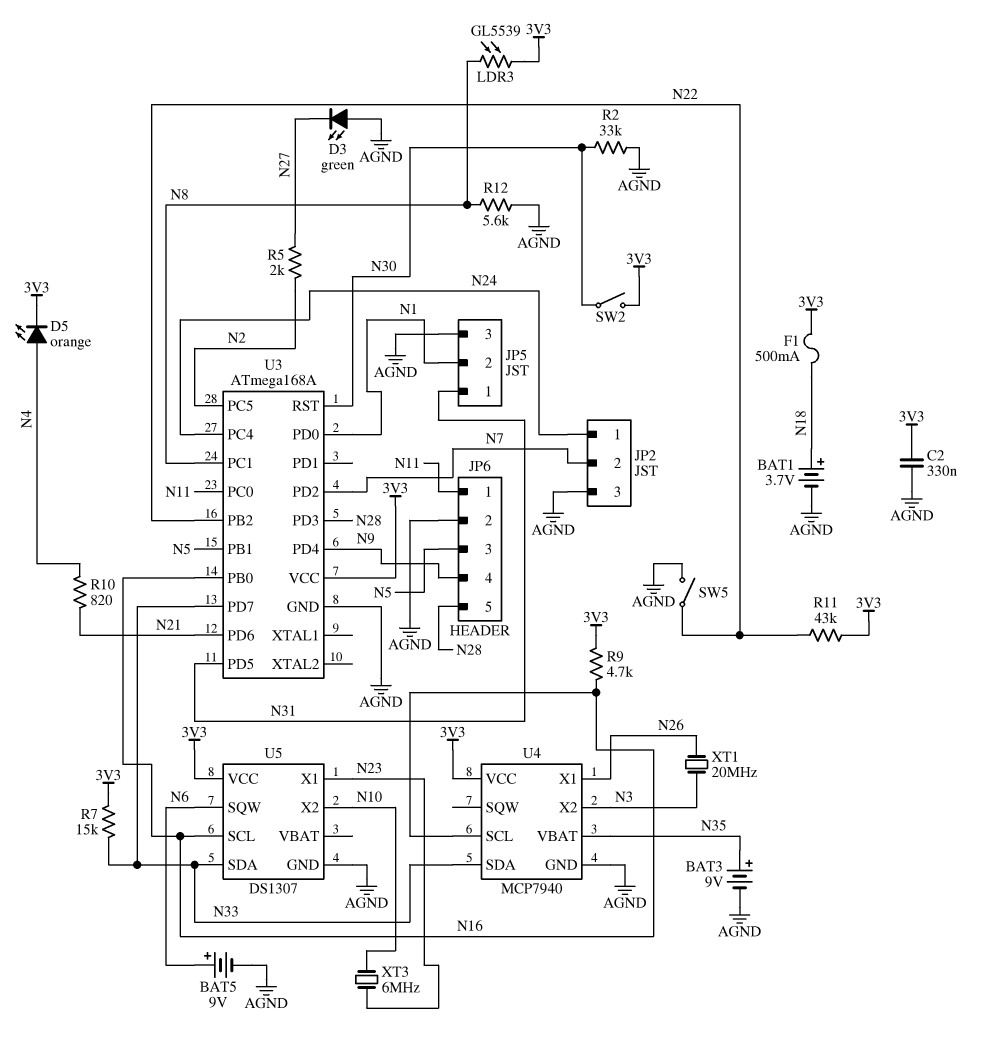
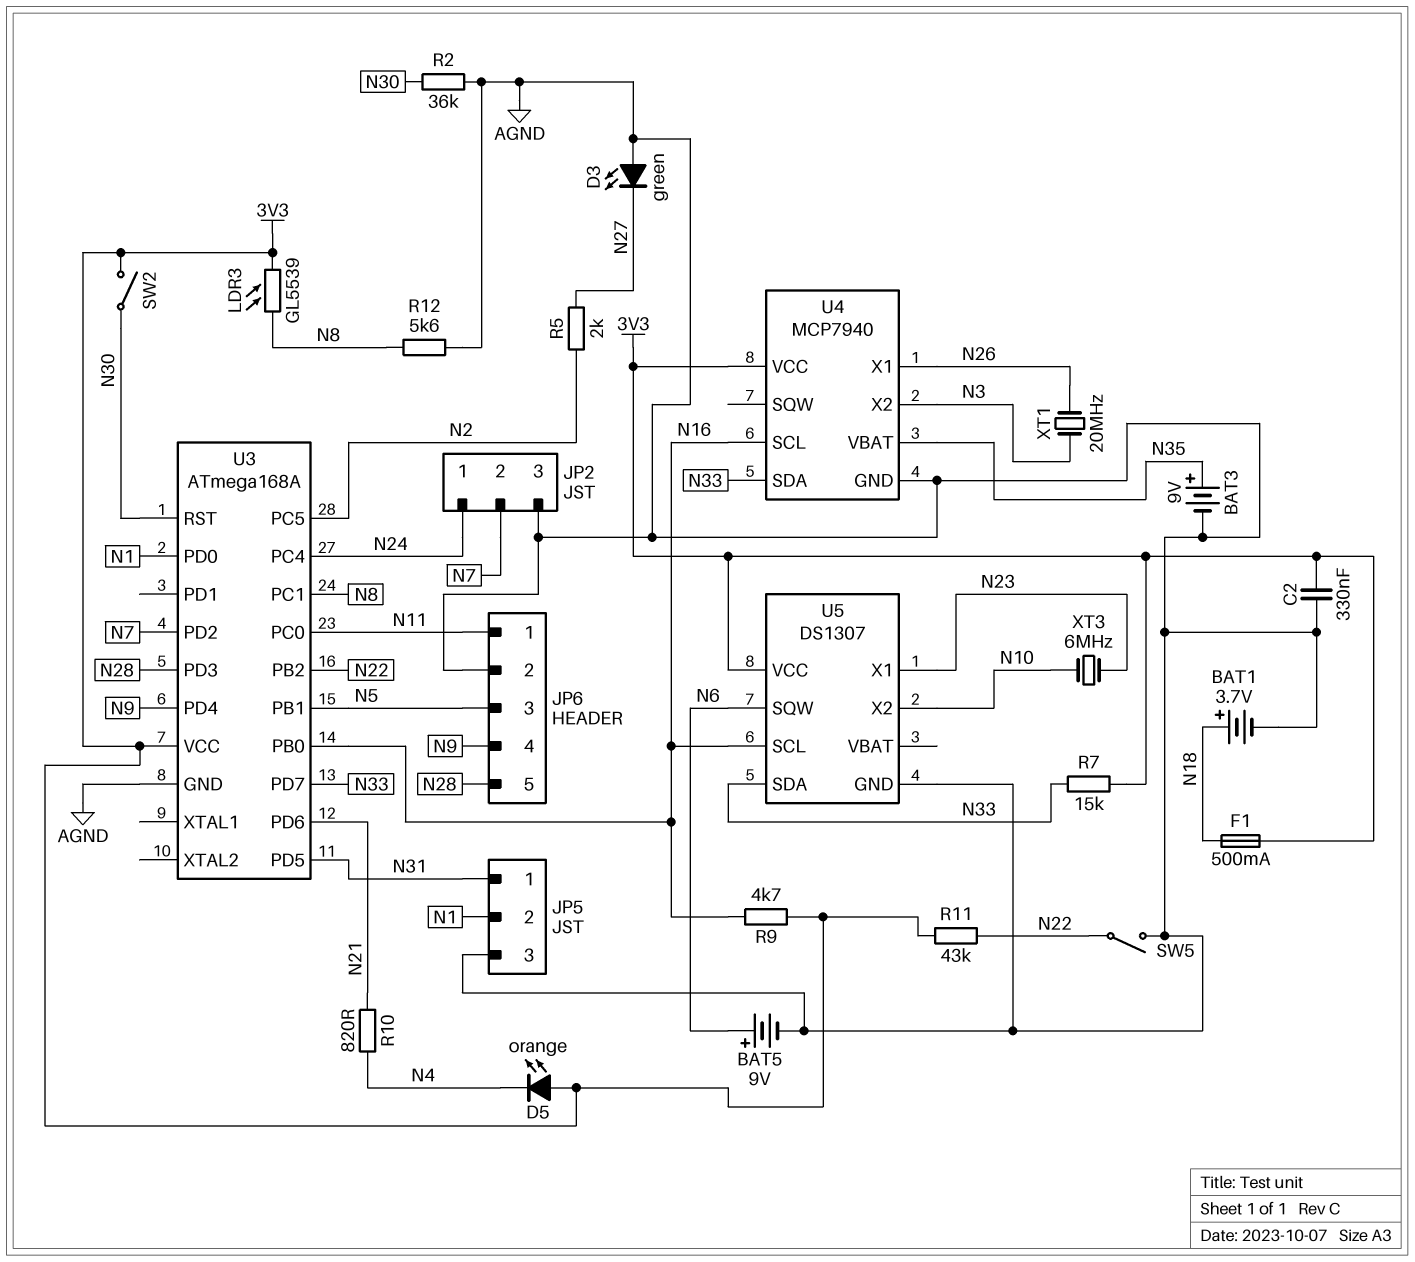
D5: LED orange (A N4, K 3V3) -> LED orange (A 3V3, K N4)
R2: 33k (AGND, N30) -> 36k (AGND, N30)

